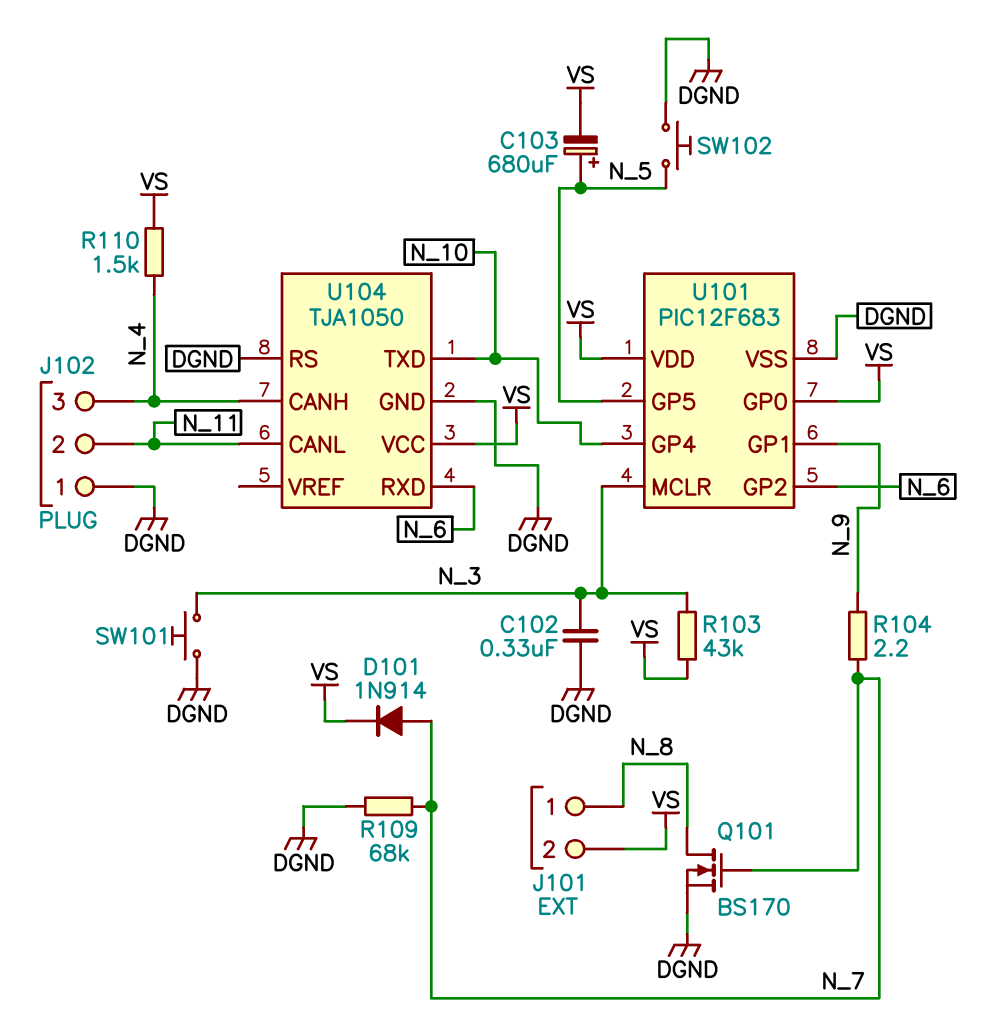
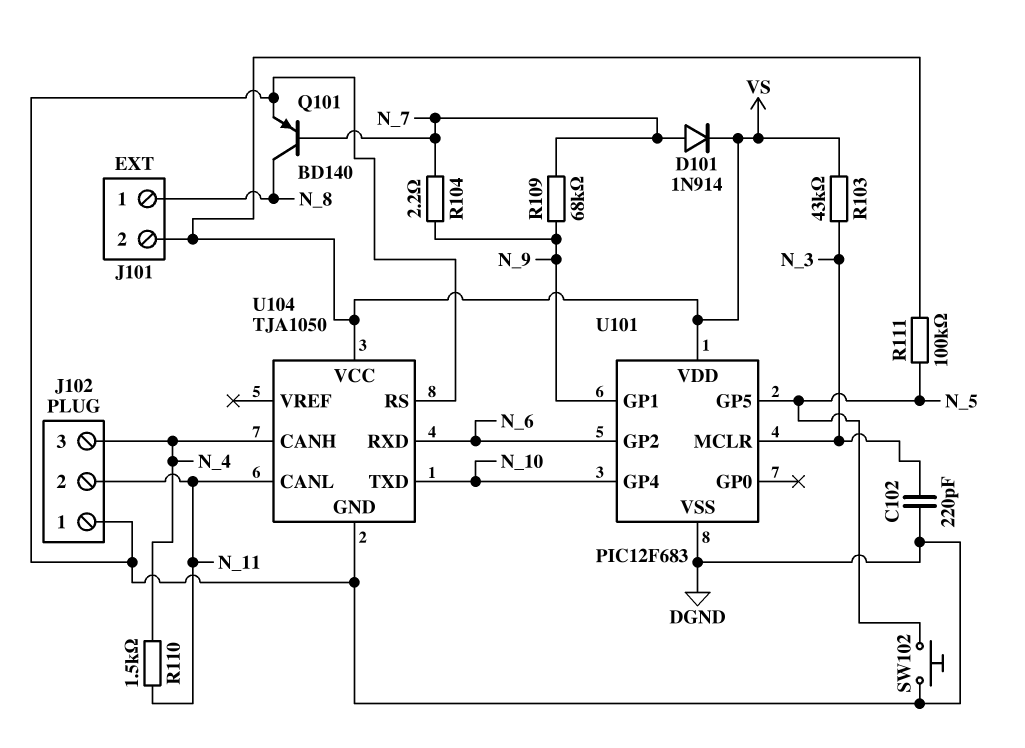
C102: 330nF (DGND, N_3) -> 220pF (DGND, N_3)
C103: 680uF (plus N_5, minus VS) -> none
Q101: NMOS BS170 (G N_7, D N_8, S DGND) -> PNP BD140 (B N_7, C N_8, E DGND)
R109: 68k (DGND, N_7) -> 68k (N_7, N_9)
R110: 1.5k (N_4, VS) -> 1.5k (N_4, N_11)
R111: none -> 100k (N_5, VS)
SW101: button (DGND, N_3) -> none
U101 pin GP0: VS -> none

